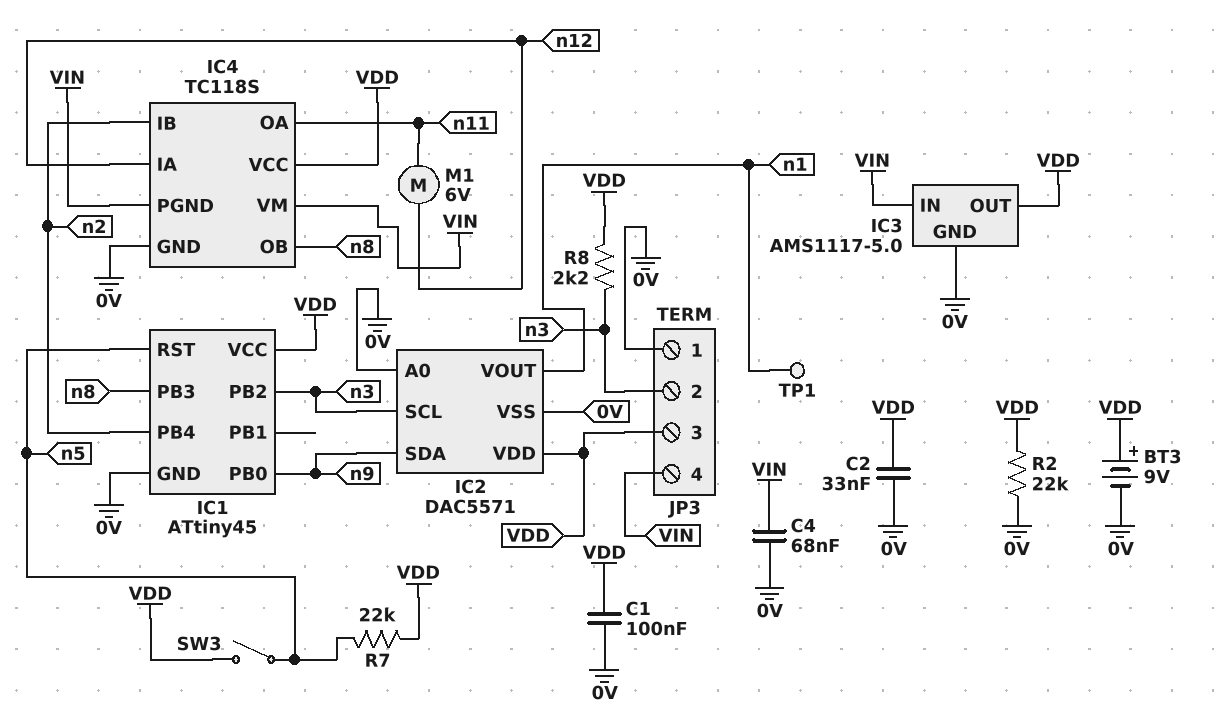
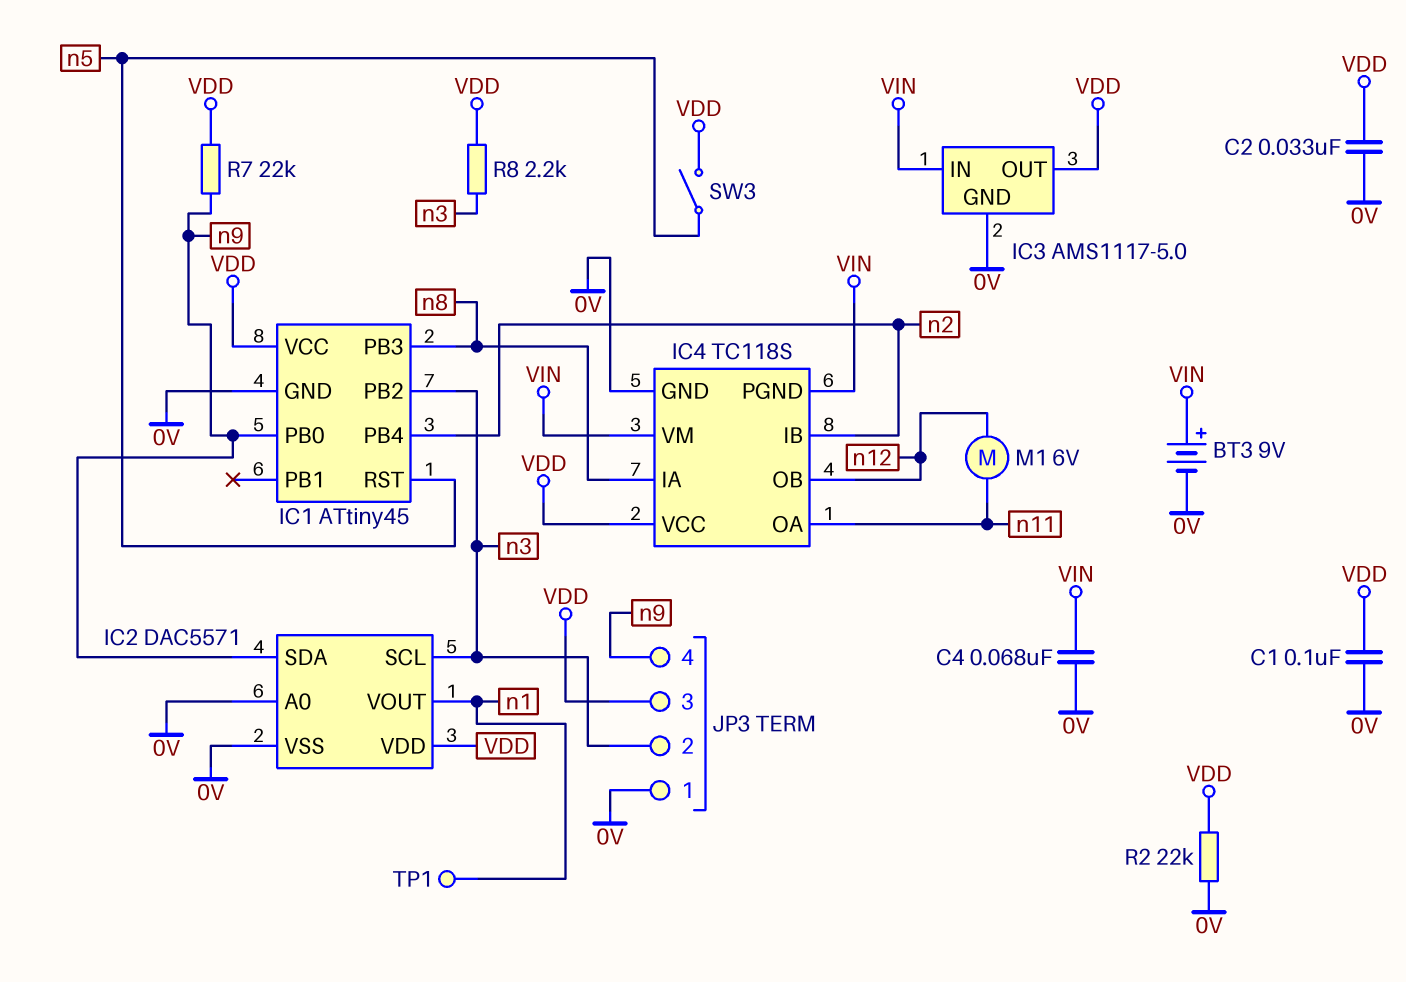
BT3: 9V (plus VDD, minus 0V) -> 9V (plus VIN, minus 0V)
IC4 pin IA: n12 -> n8
IC4 pin OB: n8 -> n12
JP3 pin 4: VIN -> n9
R7: 22k (VDD, n5) -> 22k (VDD, n9)

